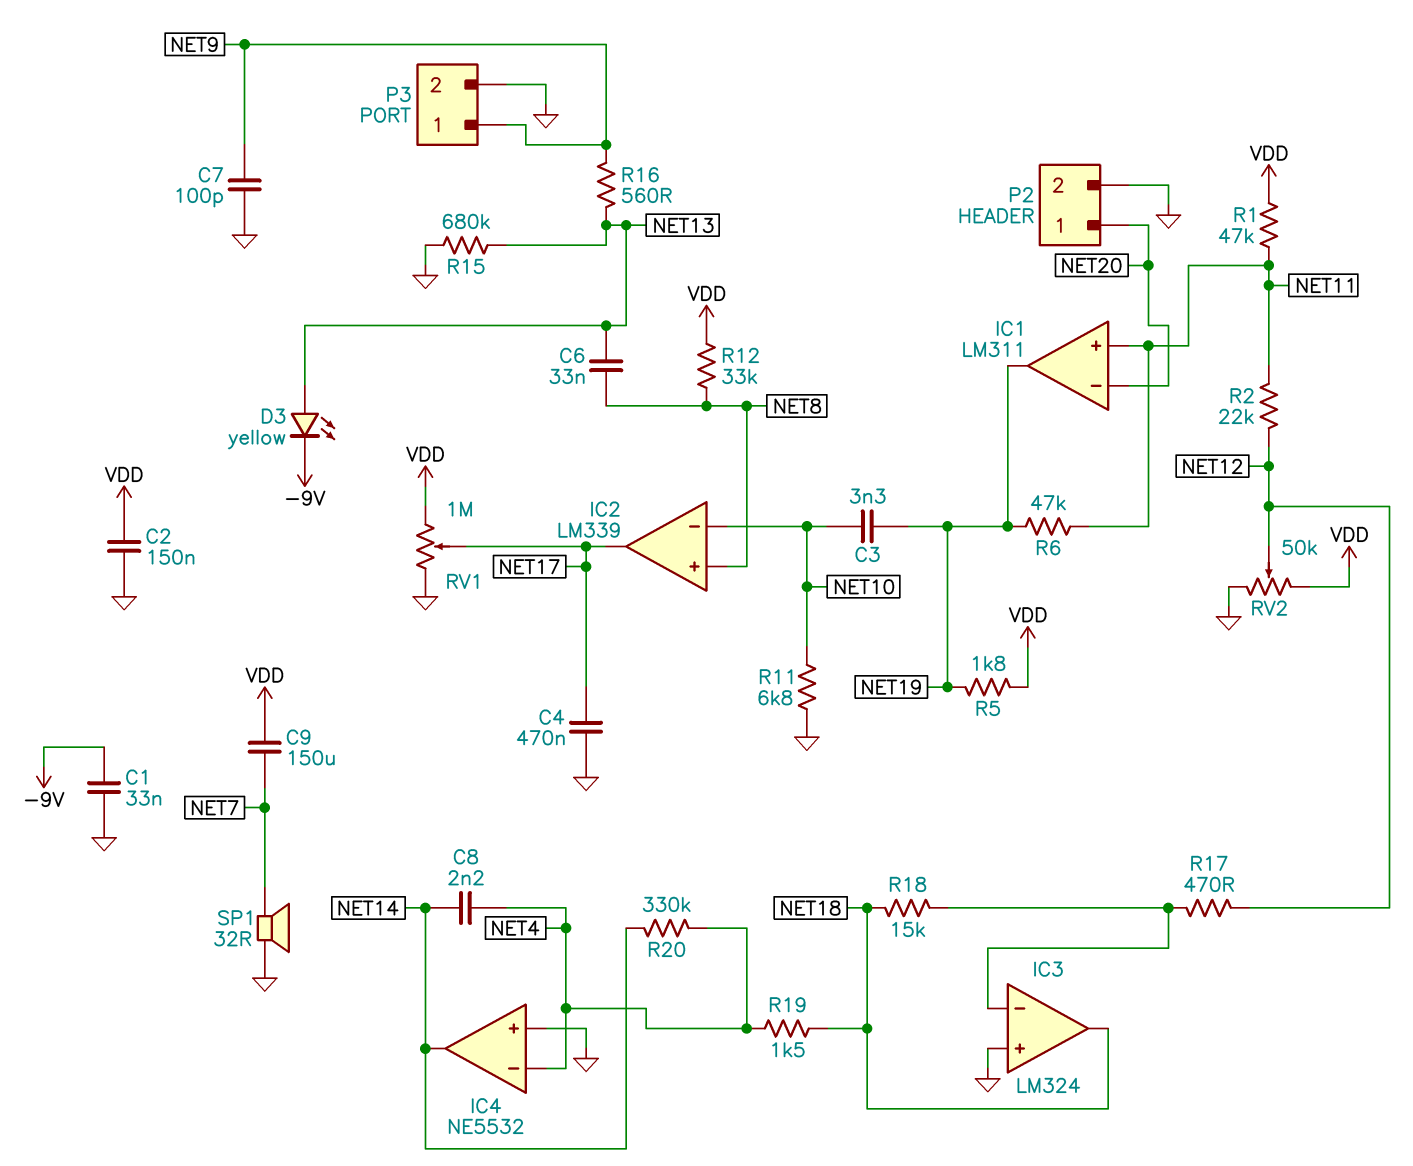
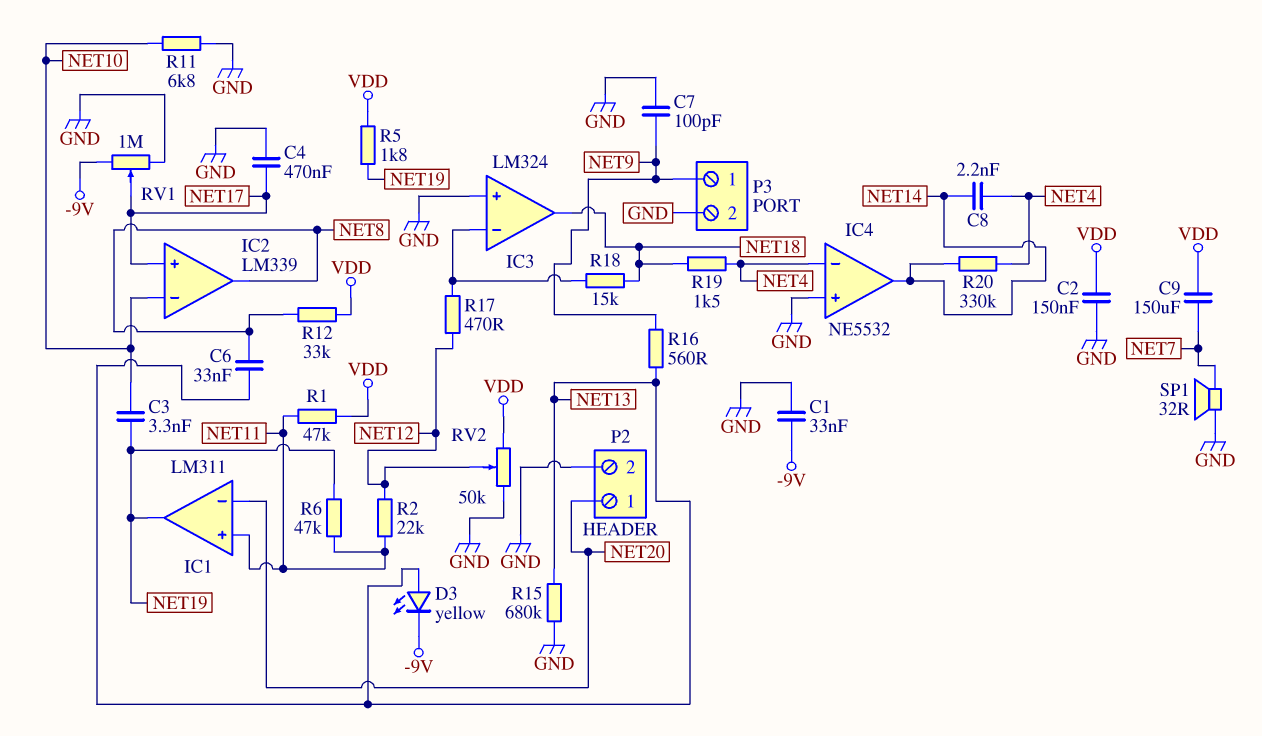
IC2 pin in+: NET8 -> NET17
IC2 pin out: NET17 -> NET8
RV1: 1M (GND, VDD, wiper NET17) -> 1M (-9V, GND, wiper NET17)

